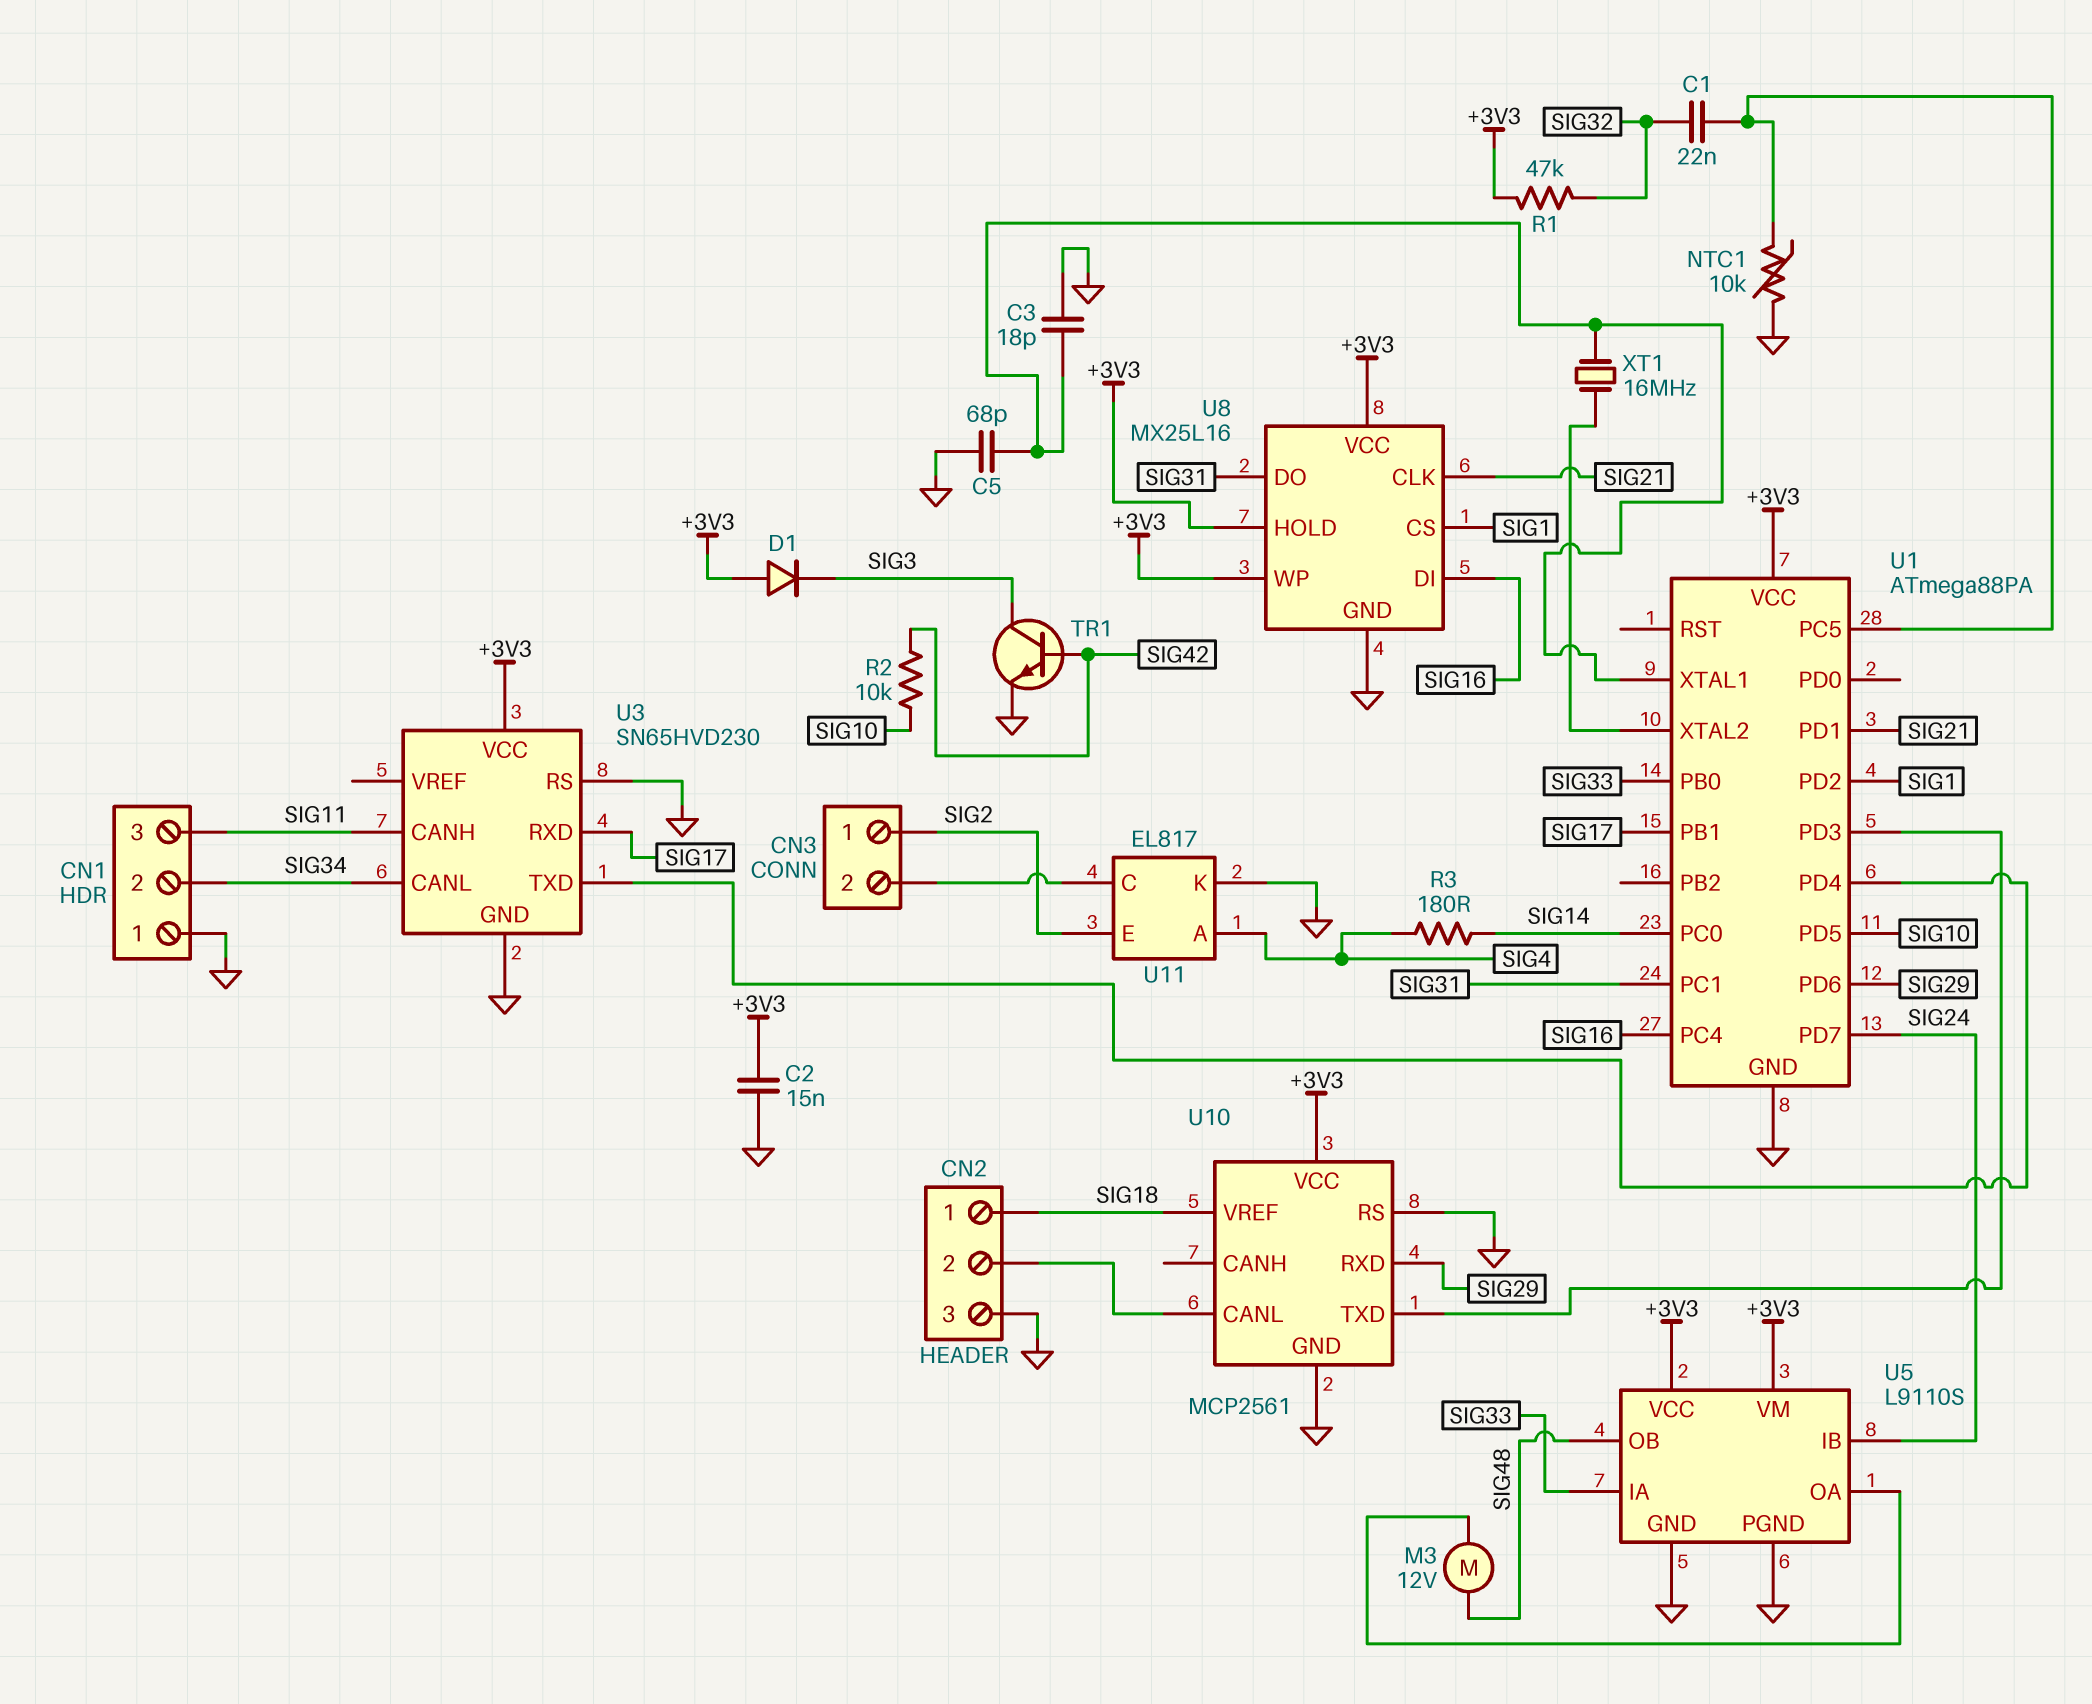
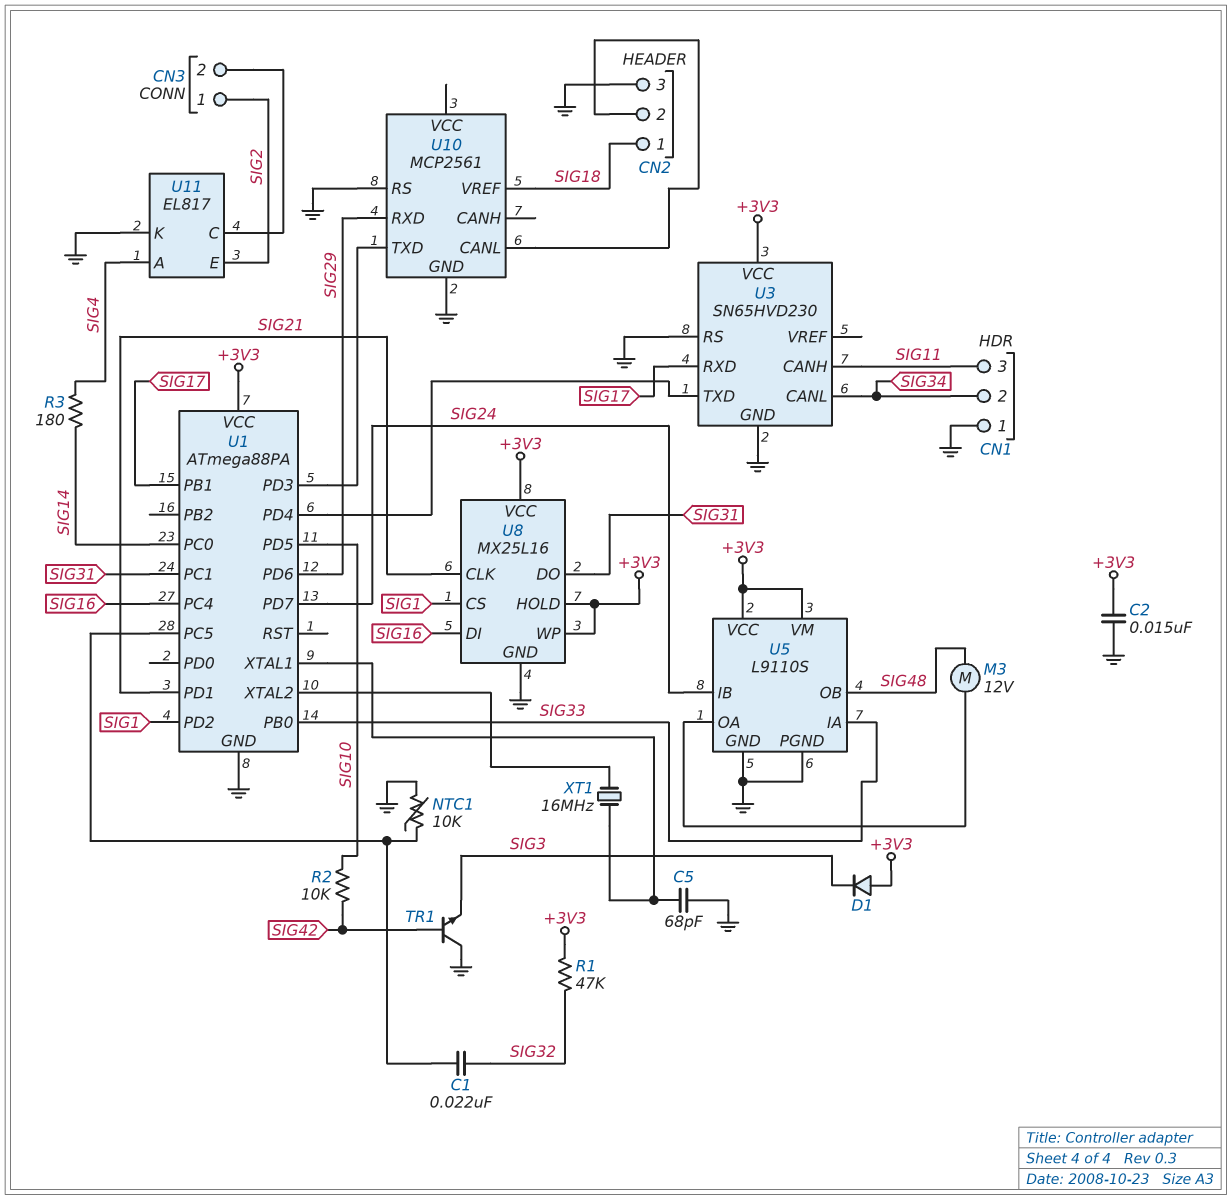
C3: 18pF (GND, U1/XTAL1) -> none
TR1: NPN (B SIG42, C SIG3, E GND) -> NPN (B SIG42, C GND, E SIG3)
U10 pin VCC: +3V3 -> none

